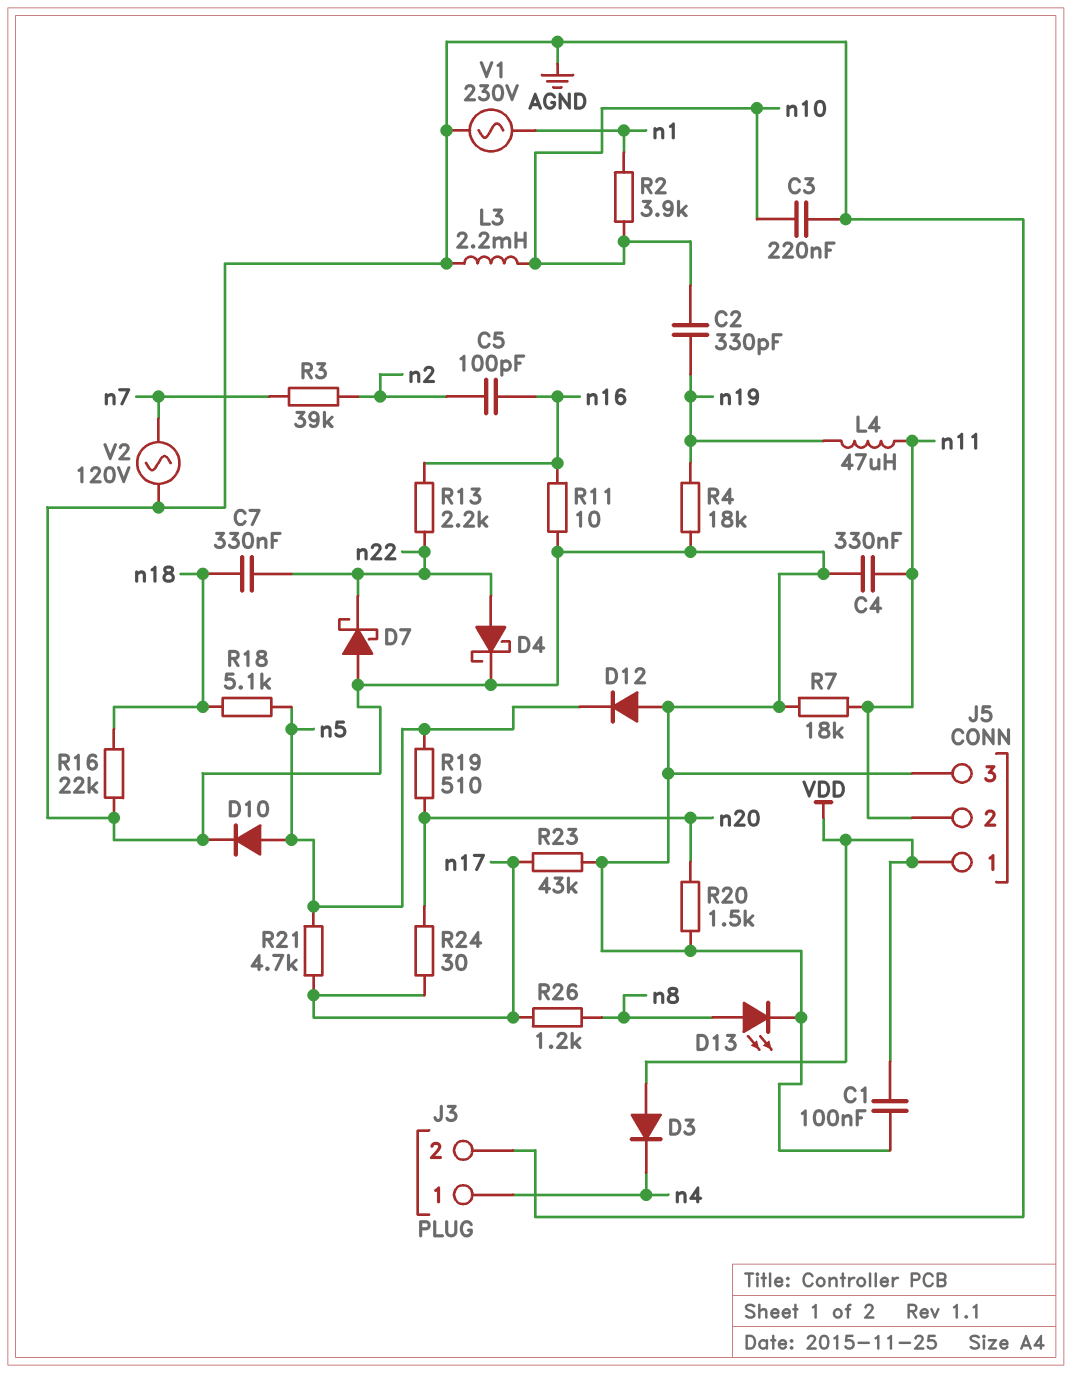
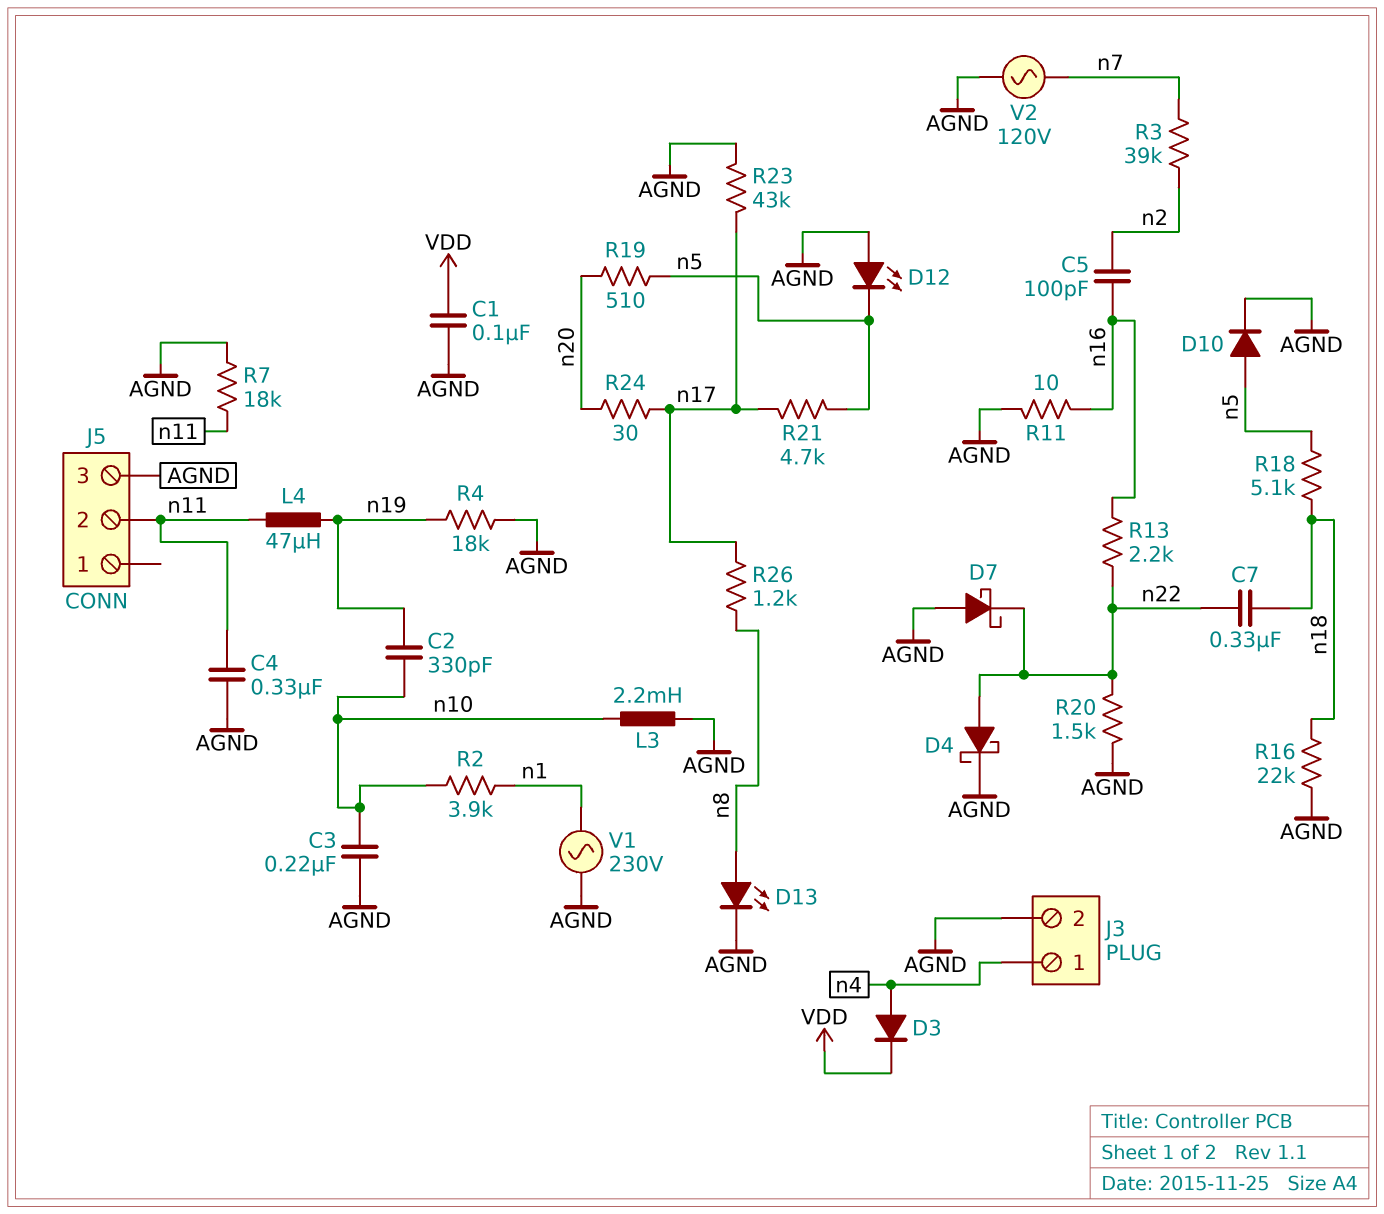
D3: diode (A VDD, K n4) -> diode (A n4, K VDD)
D12: diode (A AGND, K n5) -> LED (A AGND, K n5)
J5 pin 1: VDD -> none
R20: 1.5k (AGND, n20) -> 1.5k (AGND, n22)

